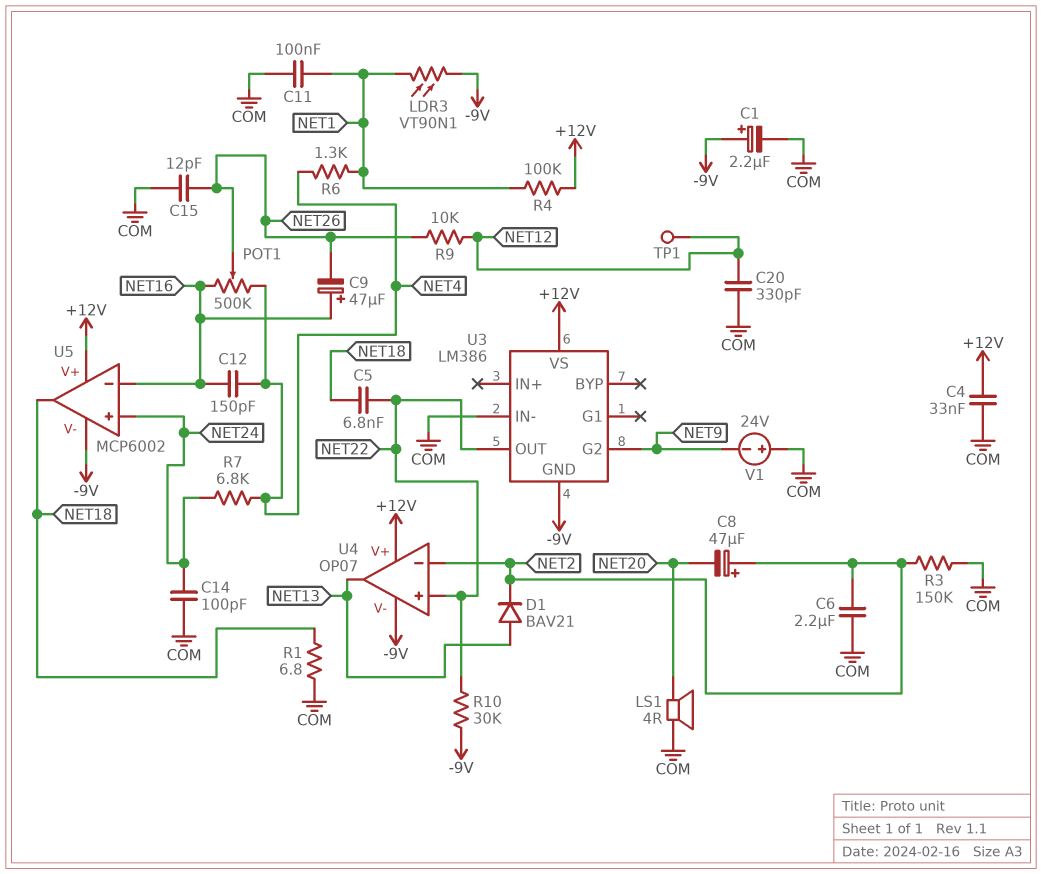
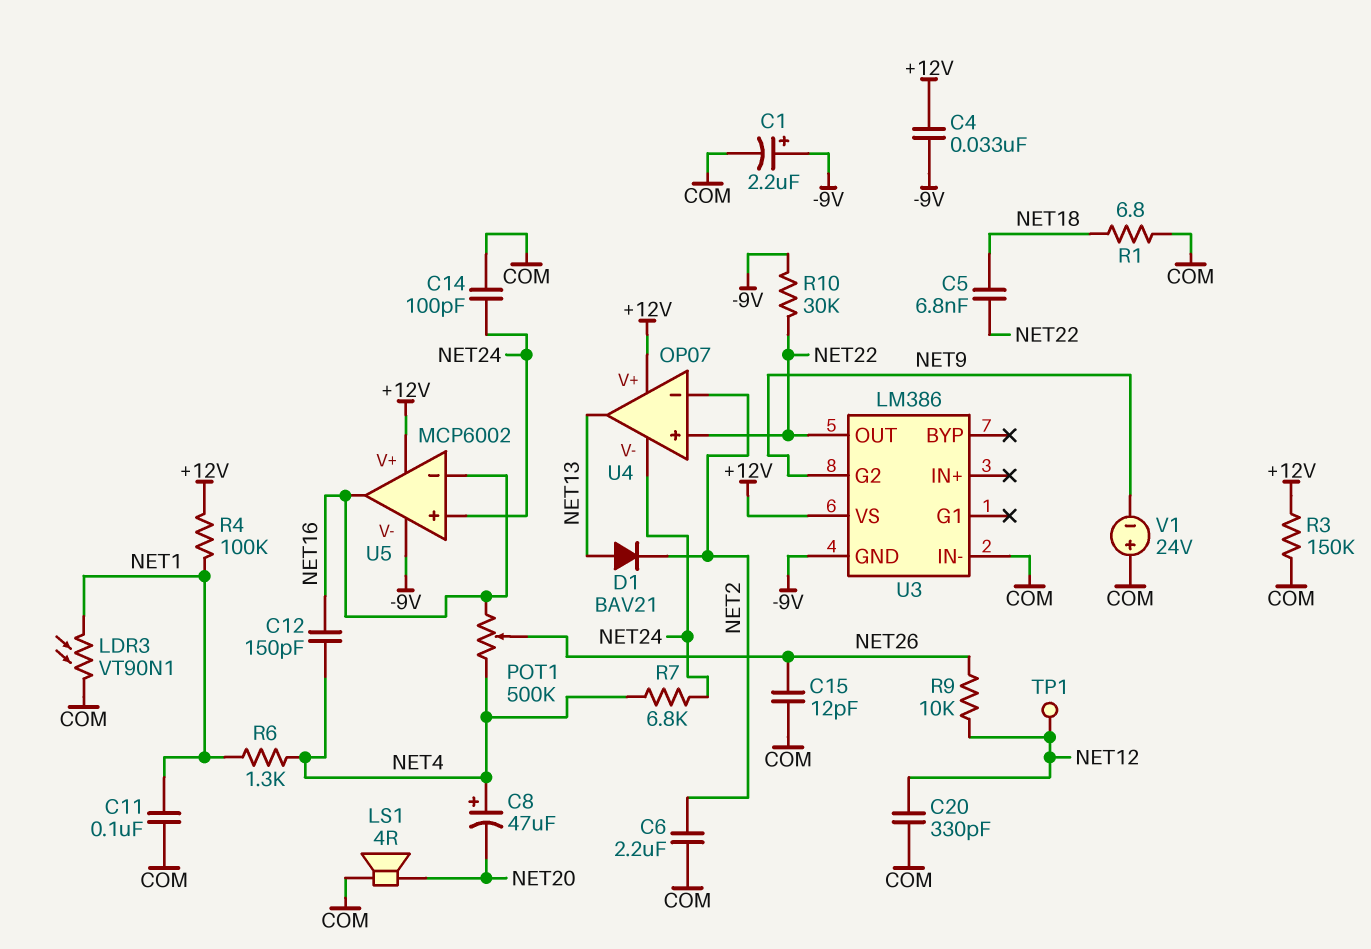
C4: 33nF (+12V, COM) -> 33nF (+12V, -9V)
C8: 47uF (plus NET2, minus NET20) -> 47uF (plus NET4, minus NET20)
C9: 47uF (plus NET16, minus NET26) -> none
LDR3: VT90N1 (-9V, NET1) -> VT90N1 (COM, NET1)
R3: 150k (COM, NET2) -> 150k (+12V, COM)
U4 pin V-: -9V -> NET24
U5 pin out: NET18 -> NET16

